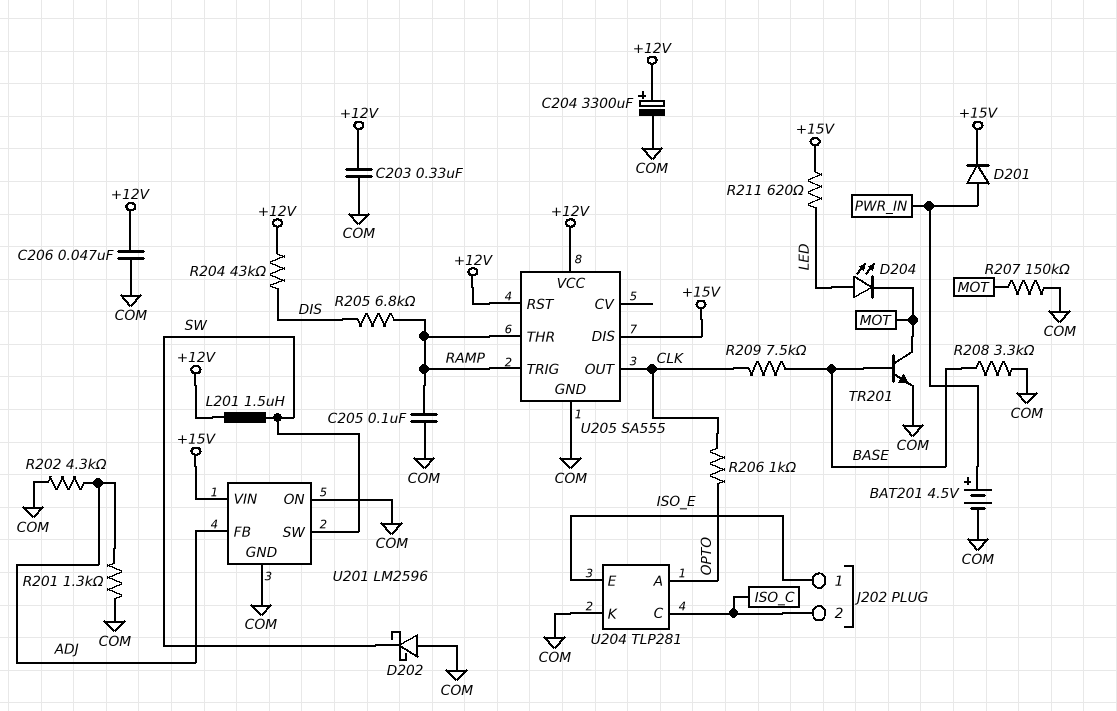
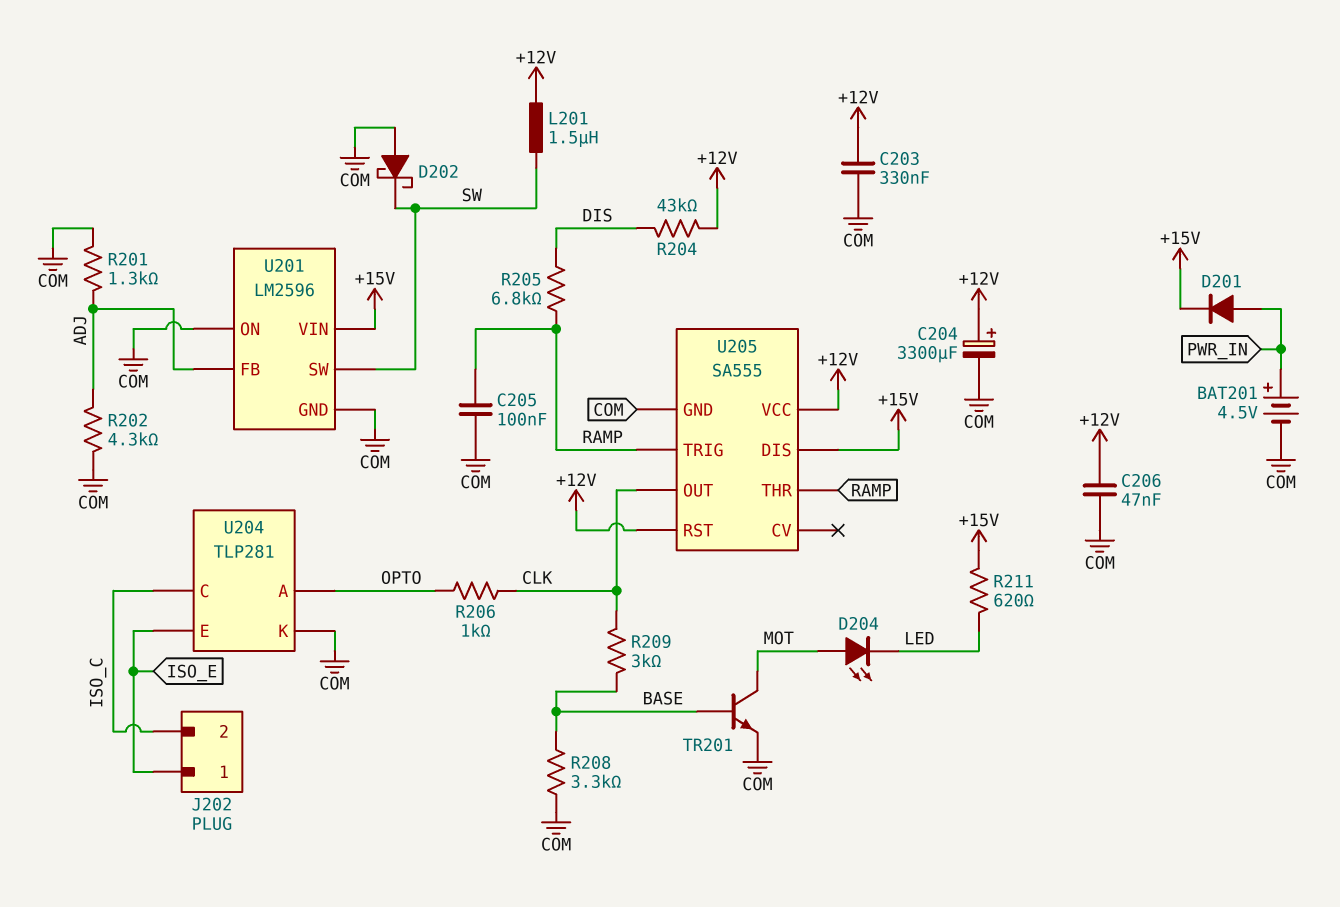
D204: LED (A LED, K MOT) -> LED (A MOT, K LED)
R207: 150k (COM, MOT) -> none
R209: 7.5k (BASE, CLK) -> 3k (BASE, CLK)

